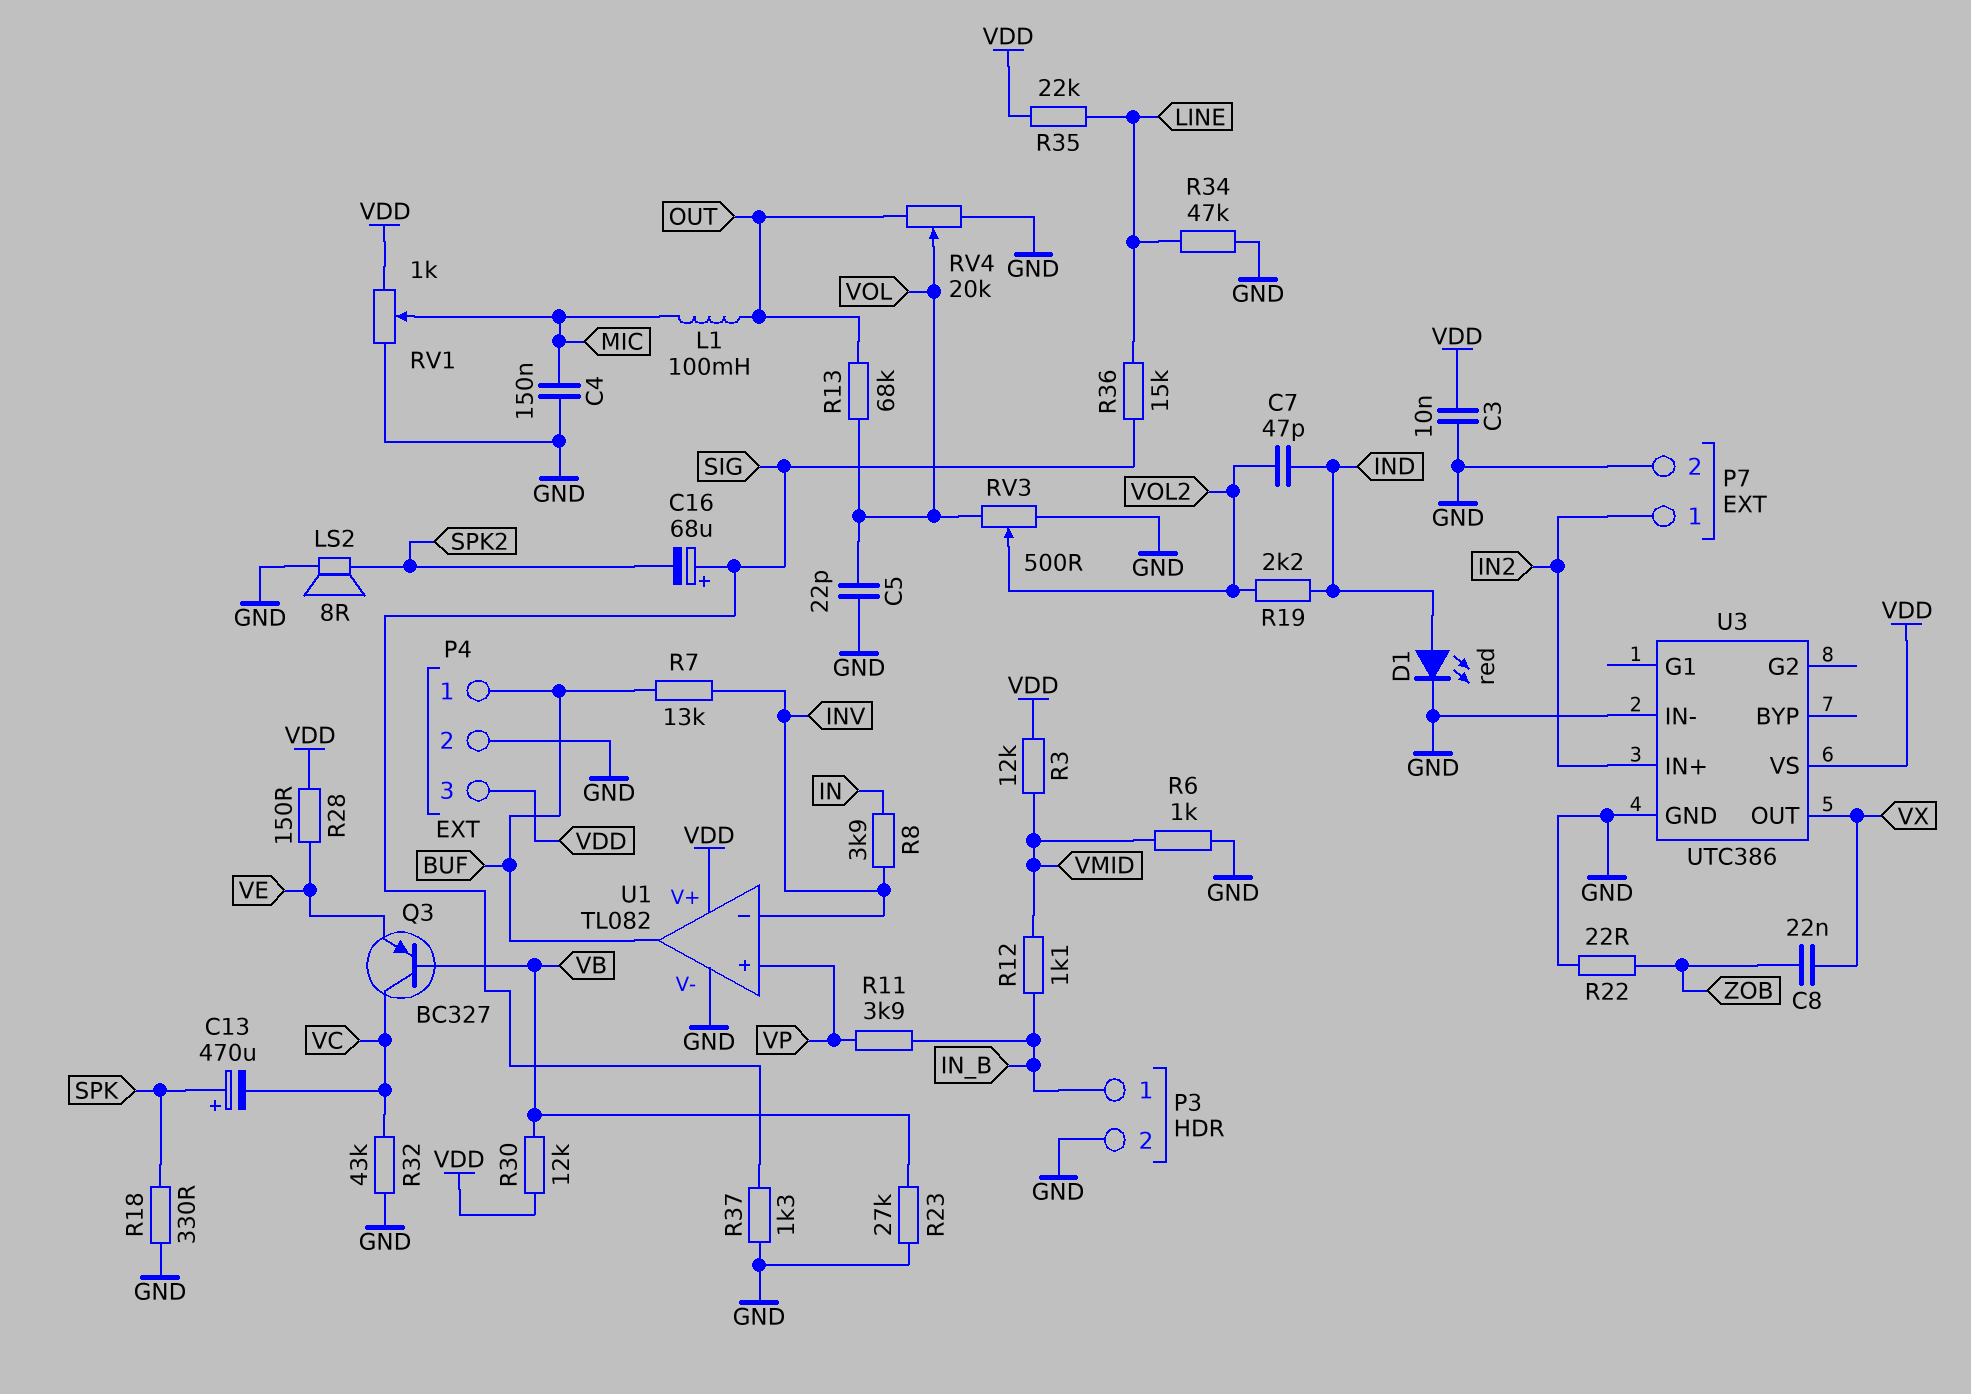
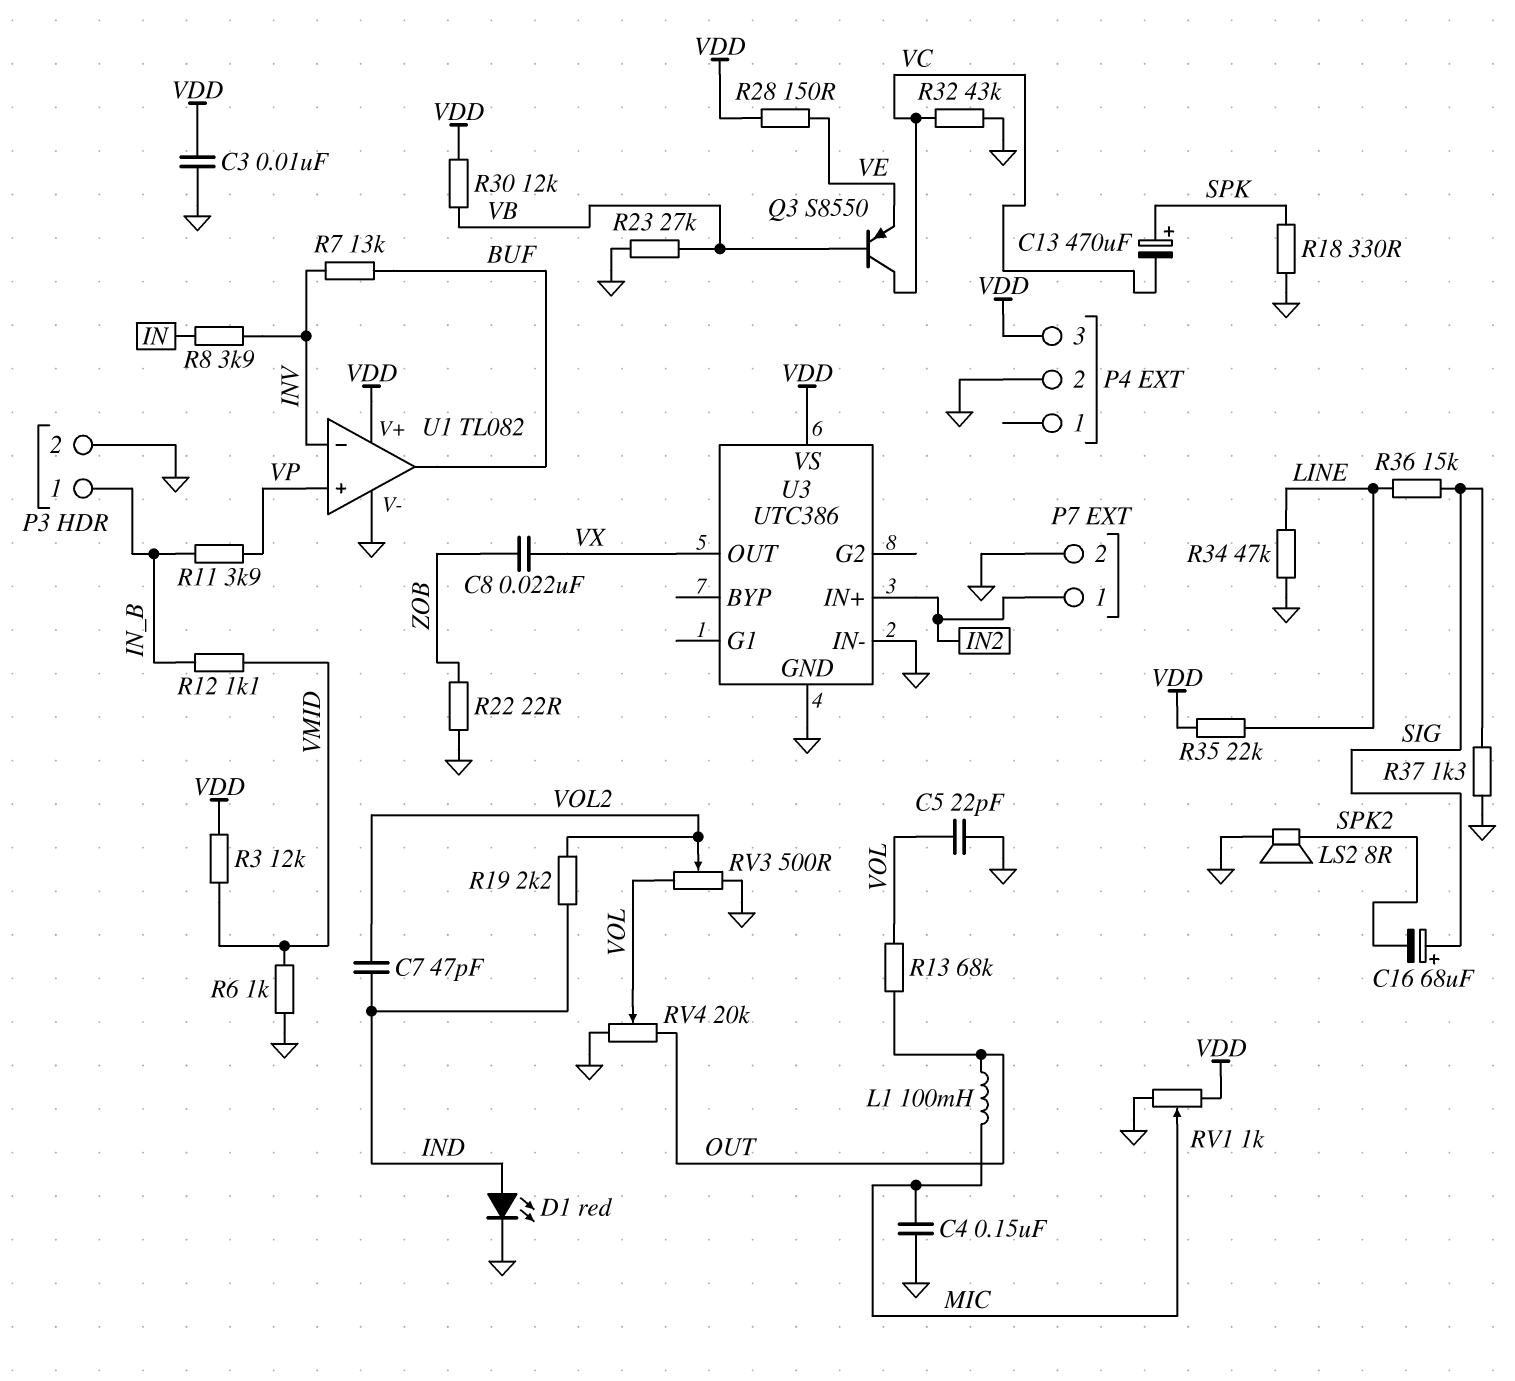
P4 pin 1: BUF -> none
Q3: PNP BC327 (B VB, C VC, E VE) -> PNP S8550 (B VB, C VC, E VE)

